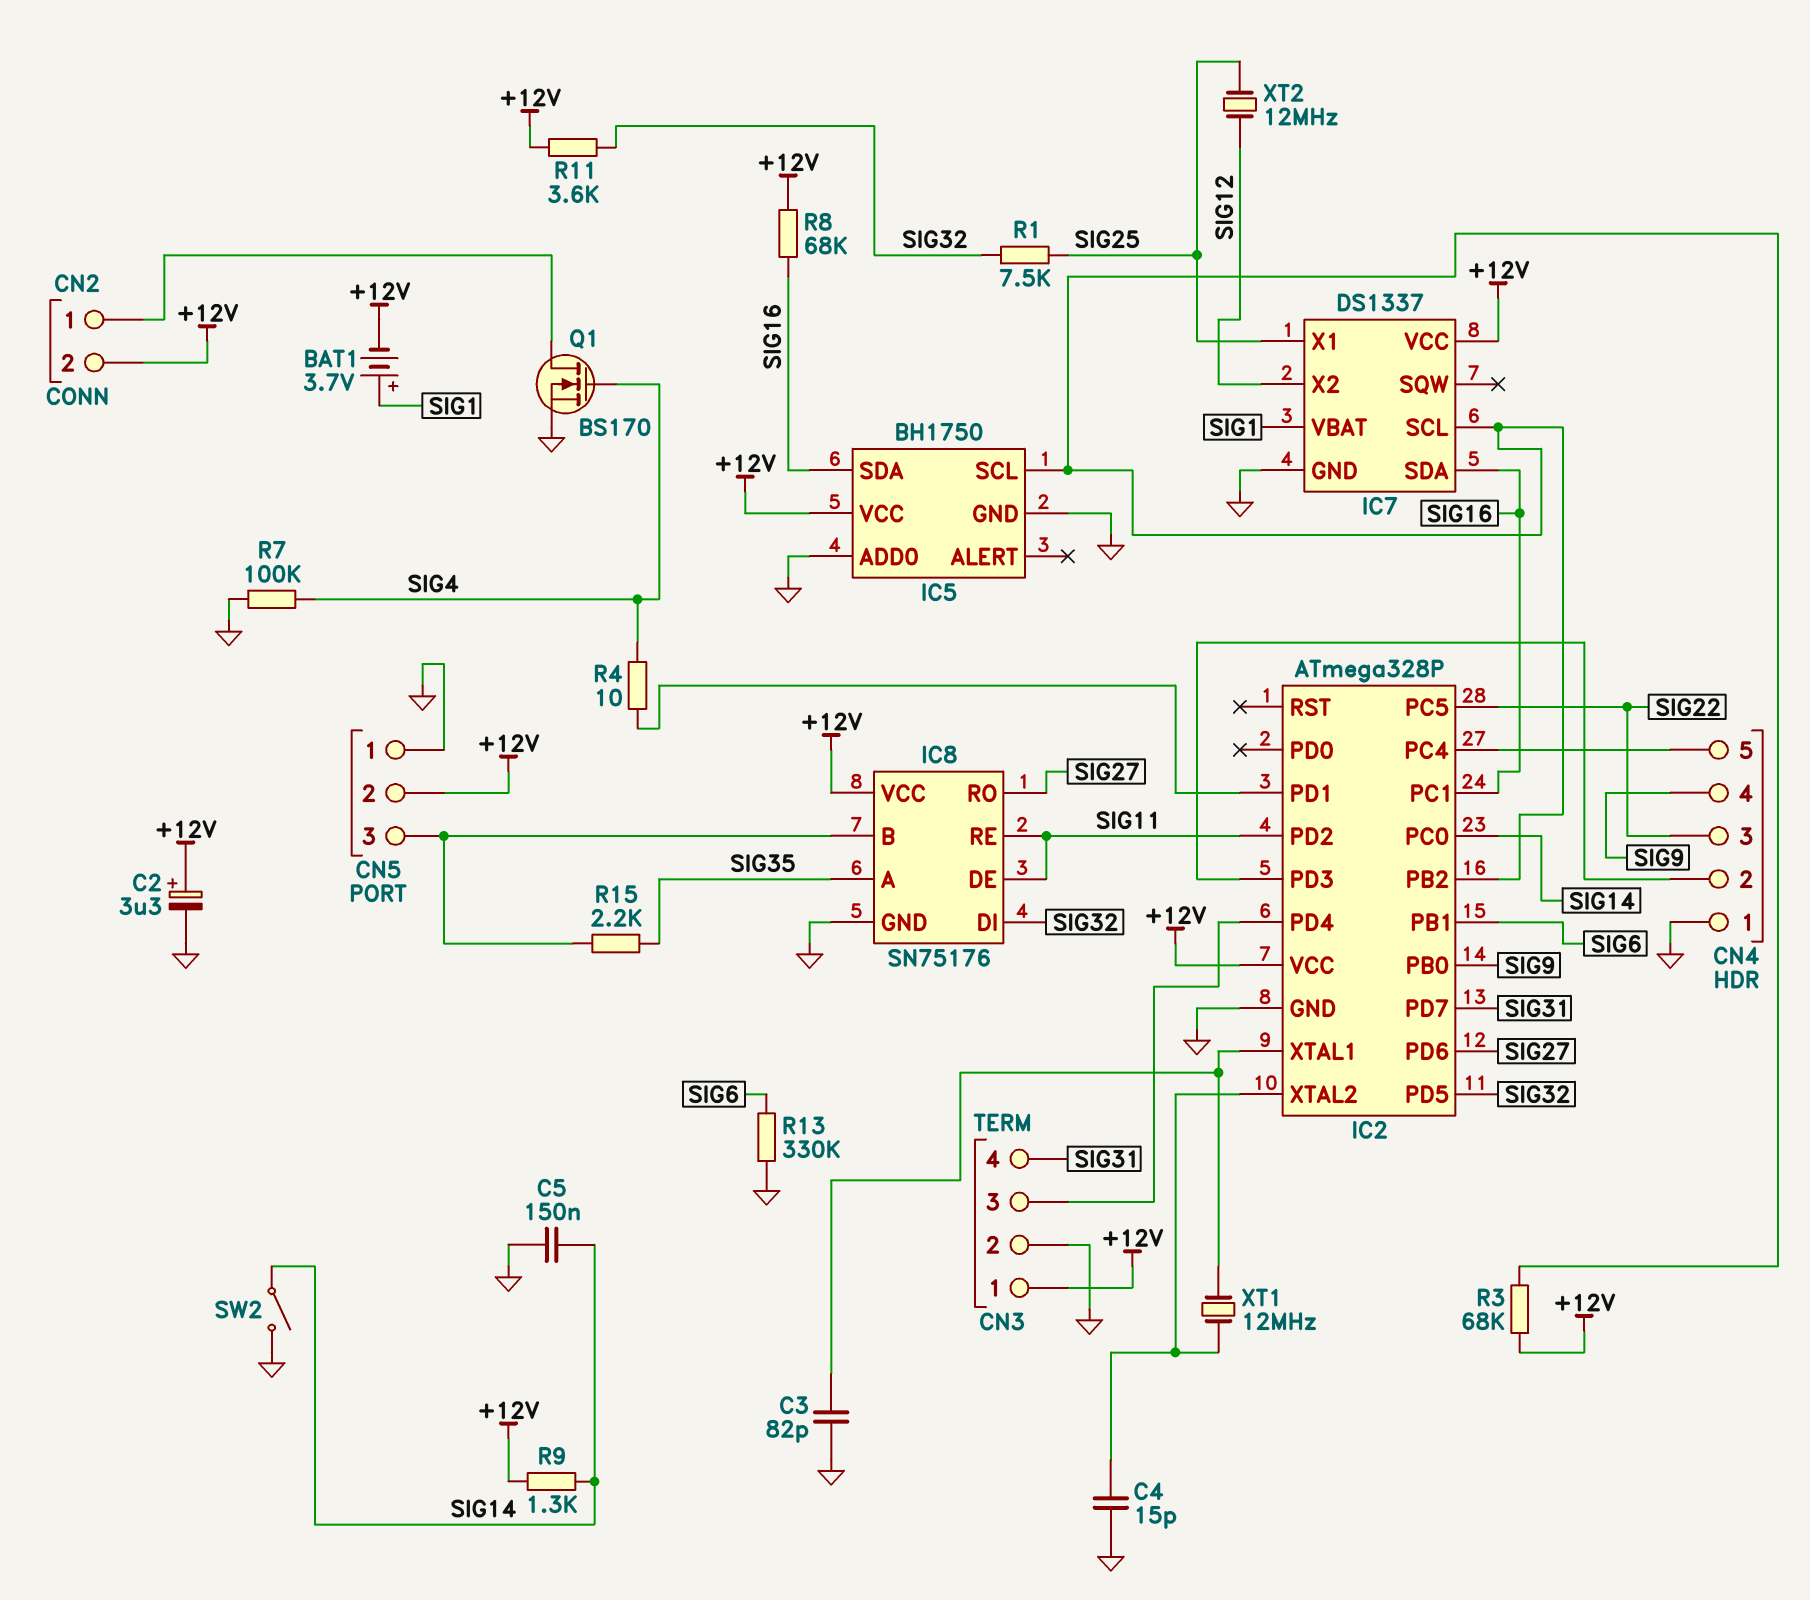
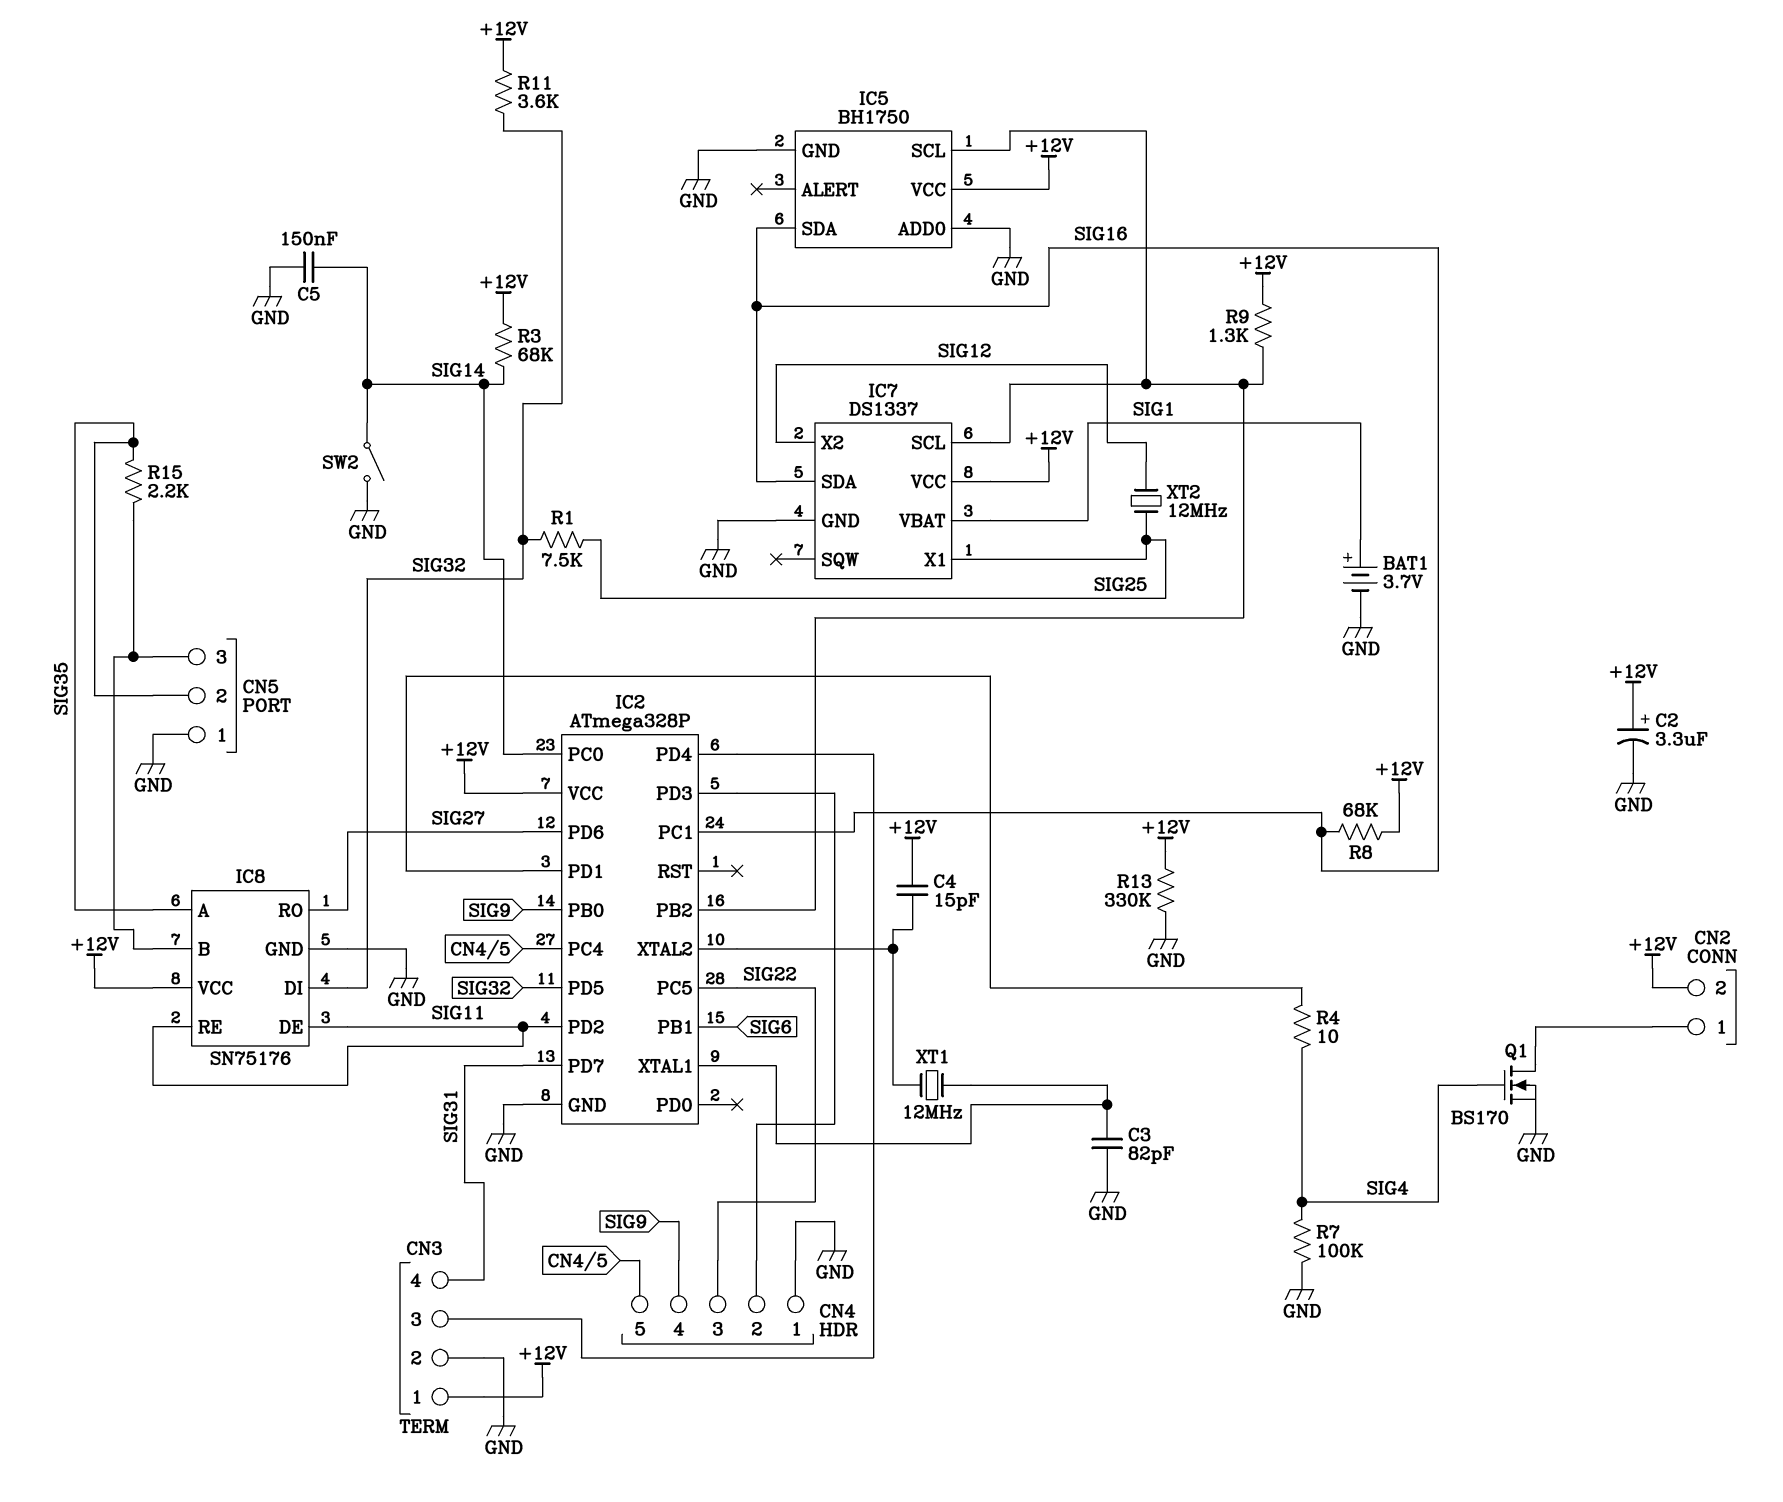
BAT1: 3.7V (plus SIG1, minus +12V) -> 3.7V (plus SIG1, minus GND)
C4: 15pF (GND, IC2/XTAL2) -> 15pF (+12V, IC2/XTAL2)
CN5 pin 2: +12V -> SIG35
R3: 68k (+12V, IC2/PB2) -> 68k (+12V, SIG14)
R9: 1.3k (+12V, SIG14) -> 1.3k (+12V, IC2/PB2)
R13: 330k (GND, SIG6) -> 330k (+12V, GND)

